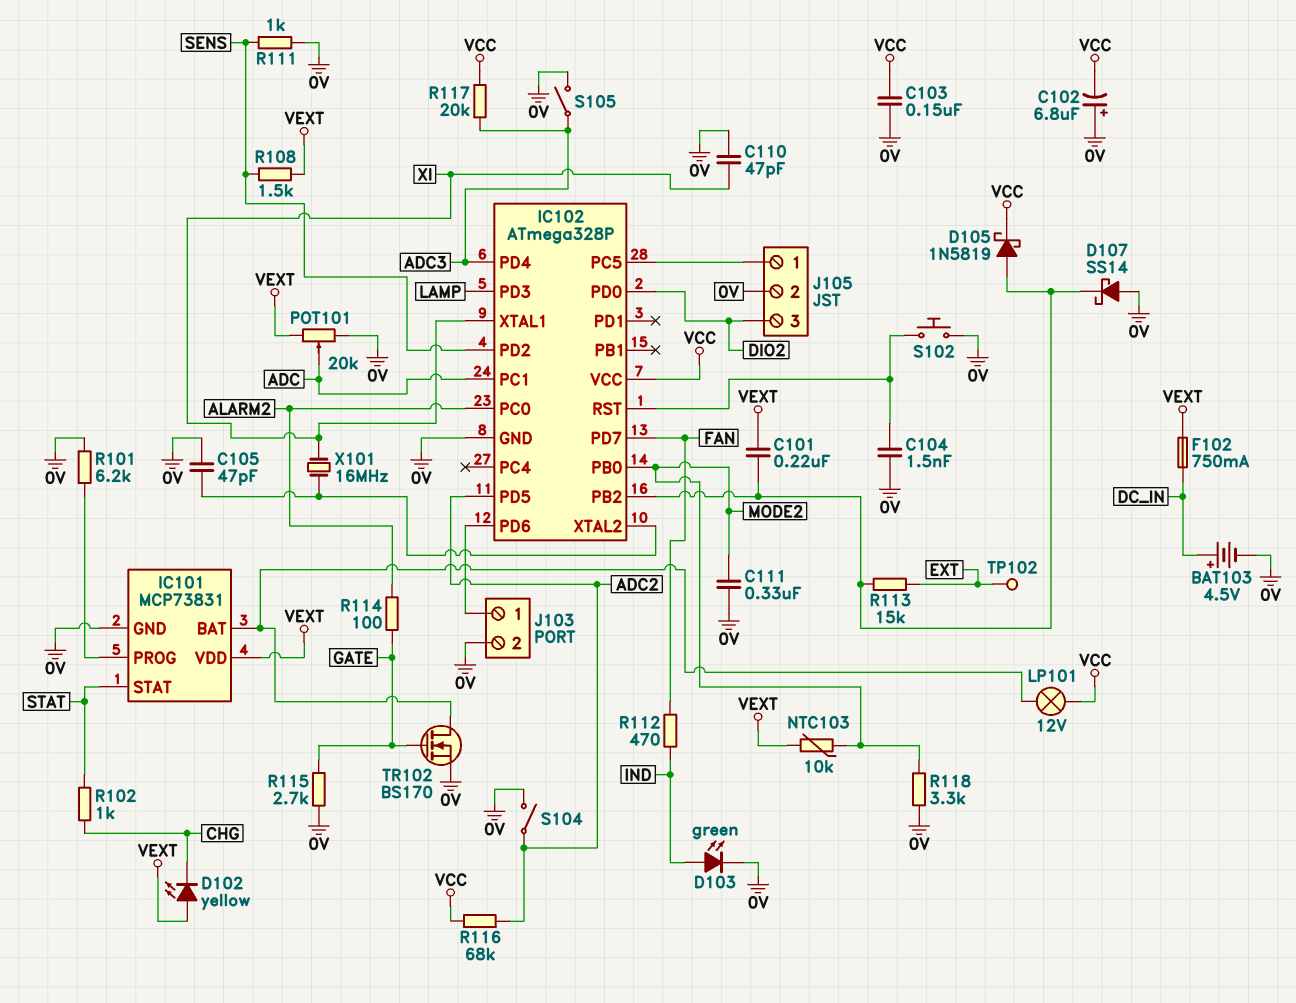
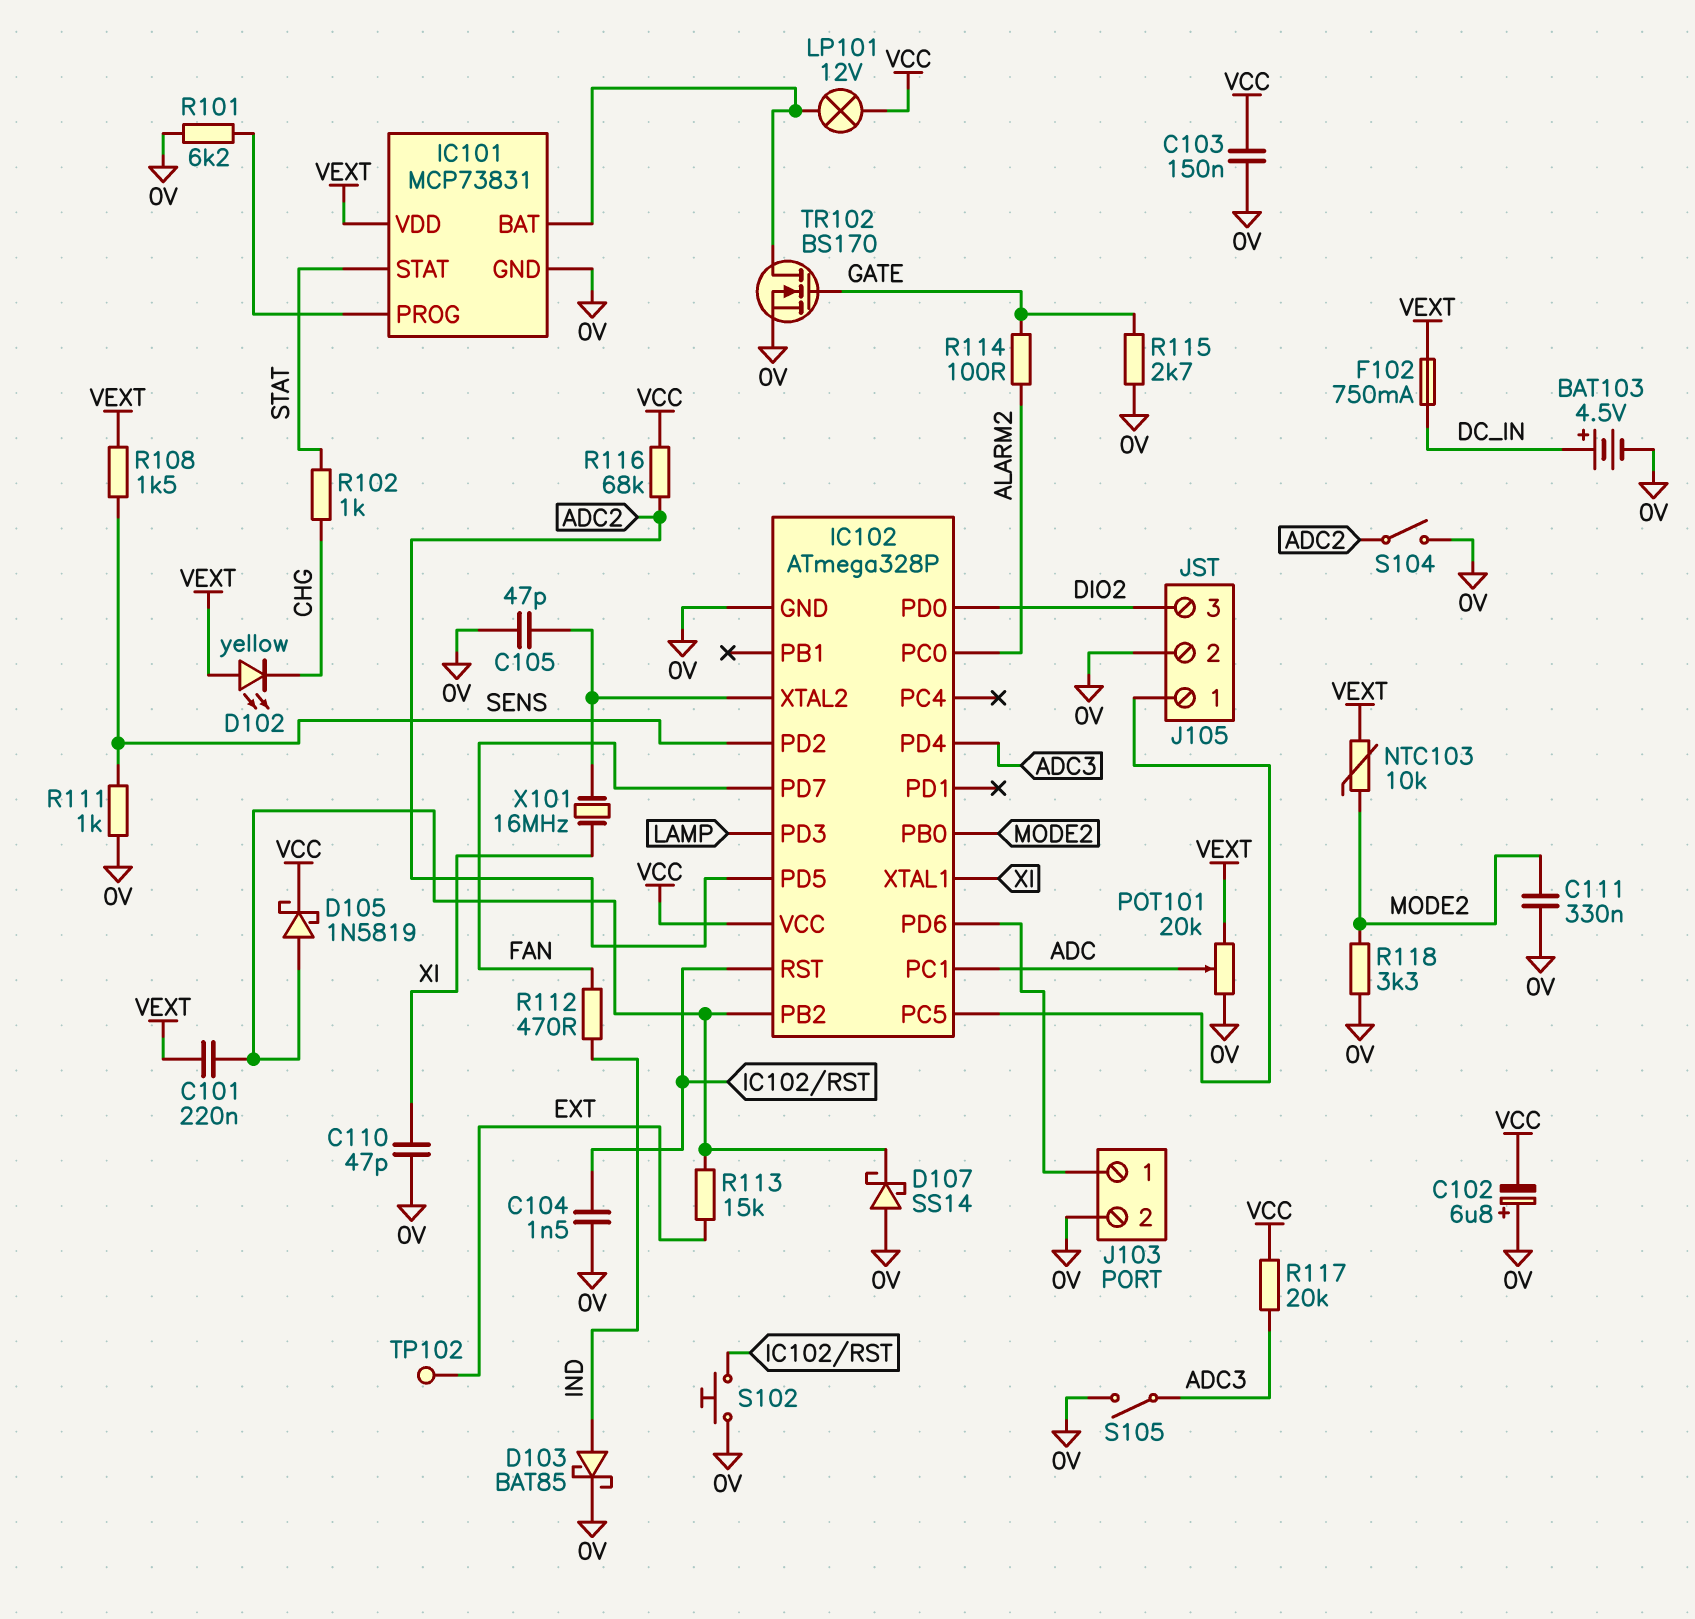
D103: LED green (A IND, K 0V) -> schottky BAT85 (A IND, K 0V)

